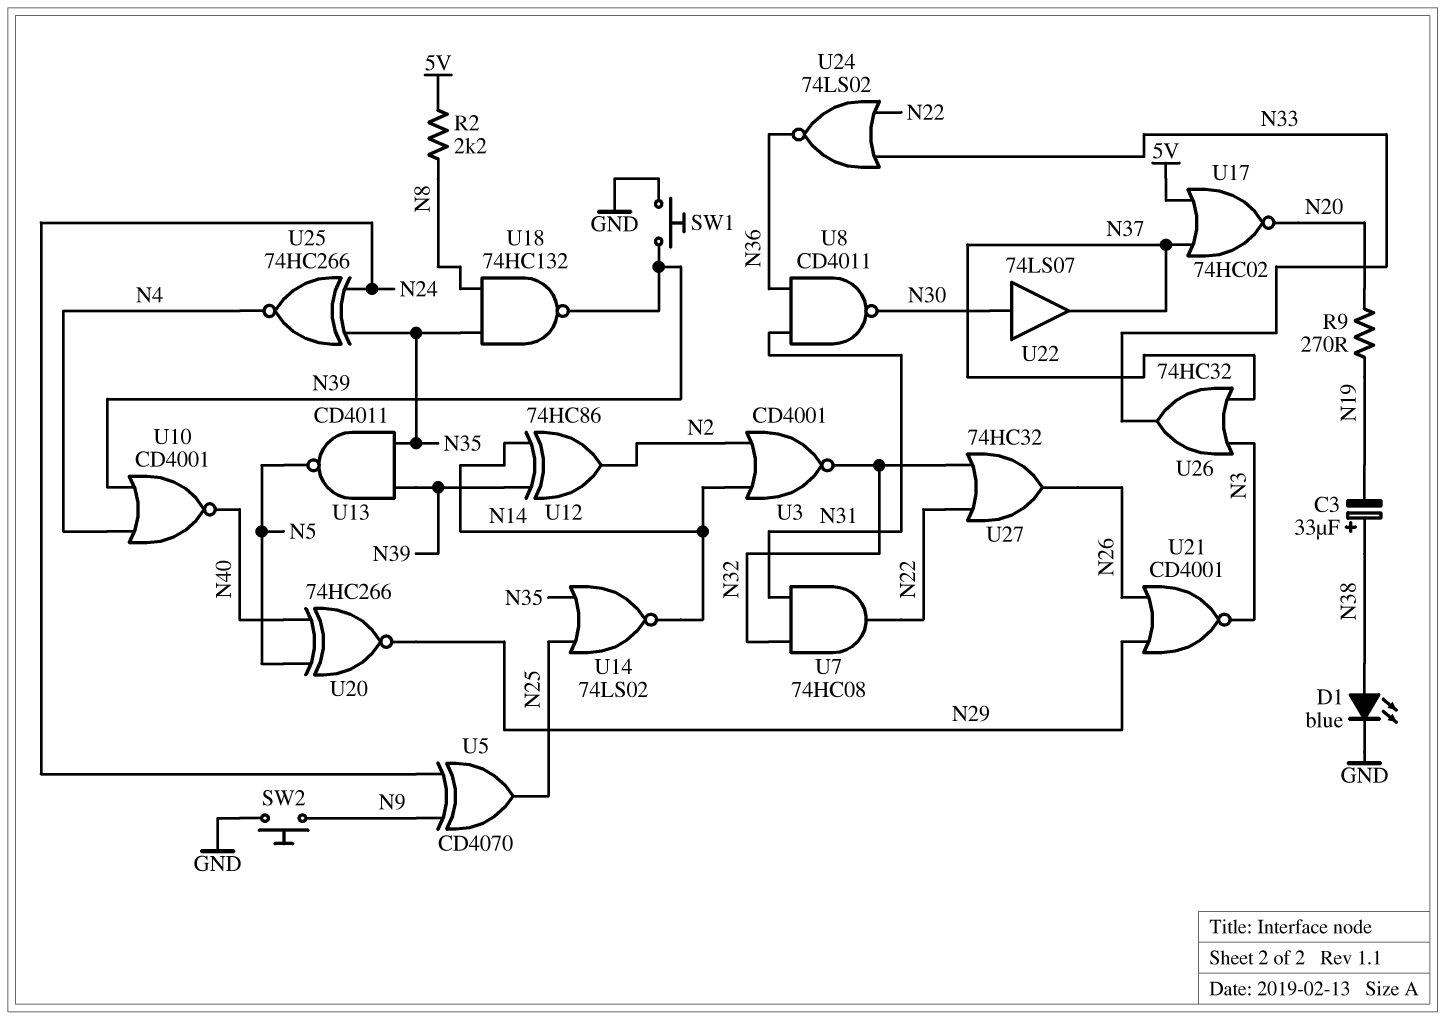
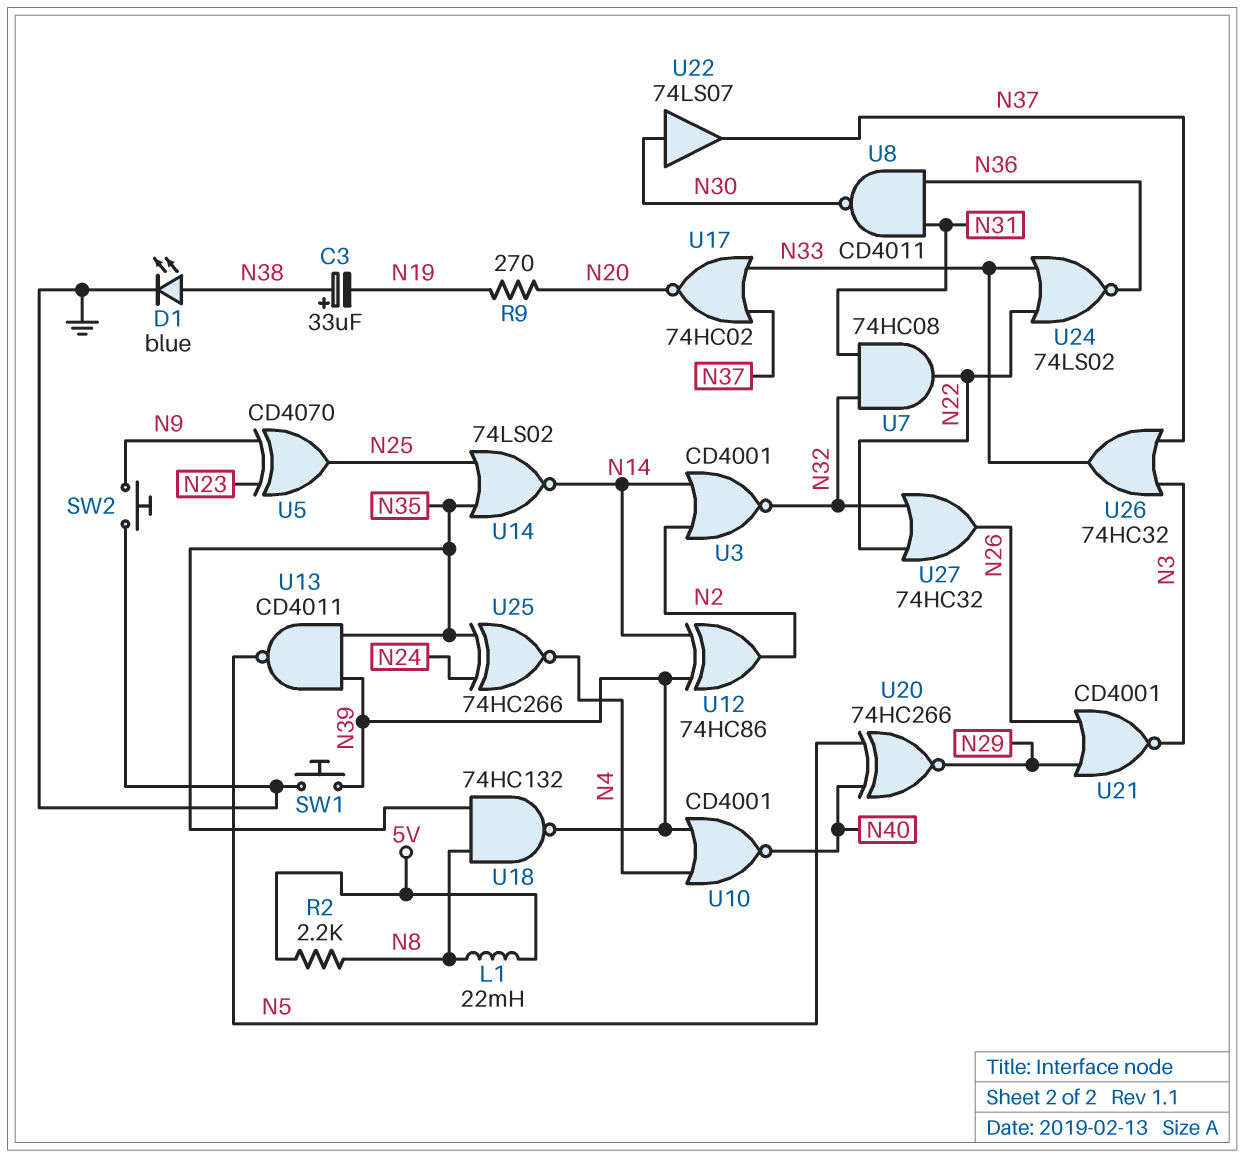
L1: none -> 22mH (5V, N8)
U5: XOR CD4070 (in N9, in N24, out N25) -> XOR CD4070 (in N9, in N23, out N25)
U17: NOR 74HC02 (in 5V, in N37, out N20) -> NOR 74HC02 (in N33, in N37, out N20)

